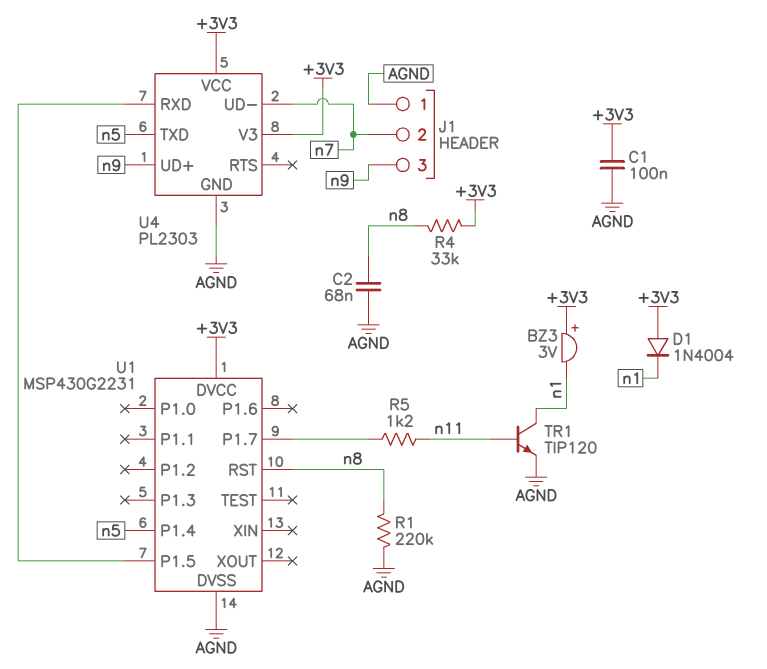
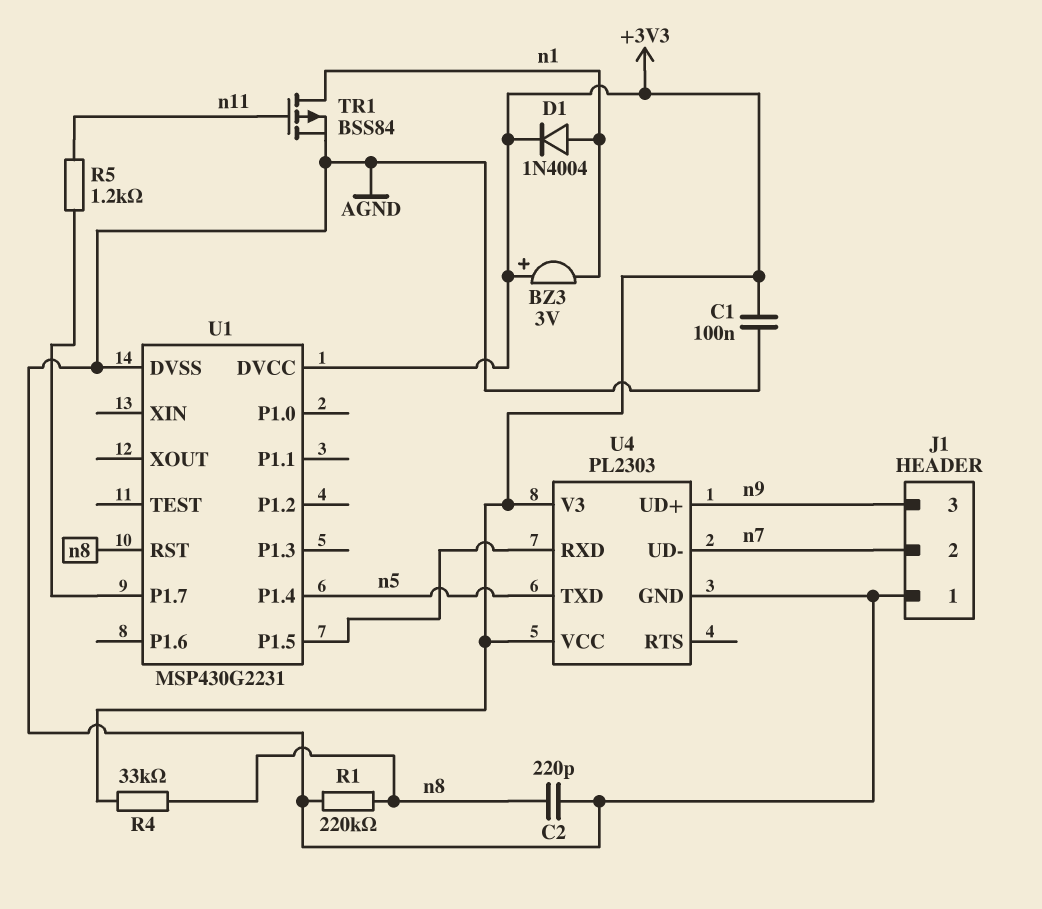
C2: 68nF (AGND, n8) -> 220pF (AGND, n8)
D1: diode 1N4004 (A +3V3, K n1) -> diode 1N4004 (A n1, K +3V3)
TR1: NPN TIP120 (B n11, C n1, E AGND) -> PMOS BSS84 (G n11, D n1, S AGND)

